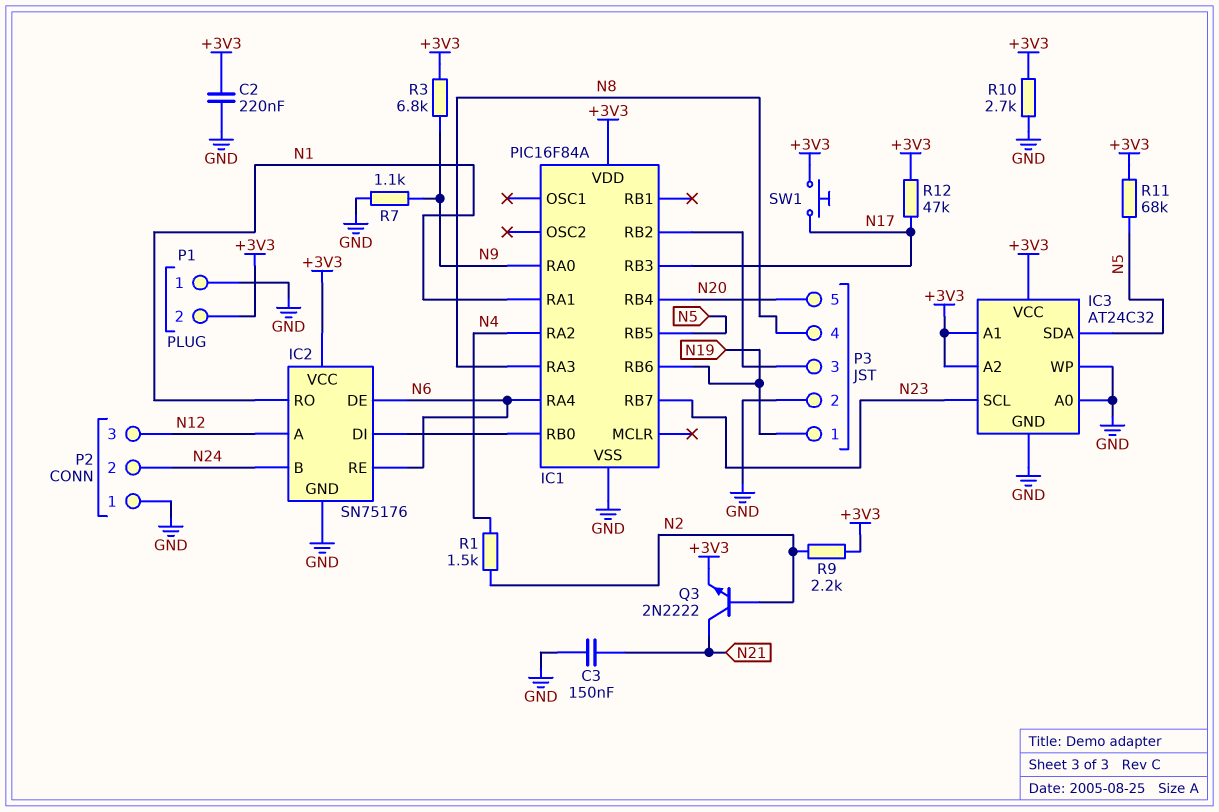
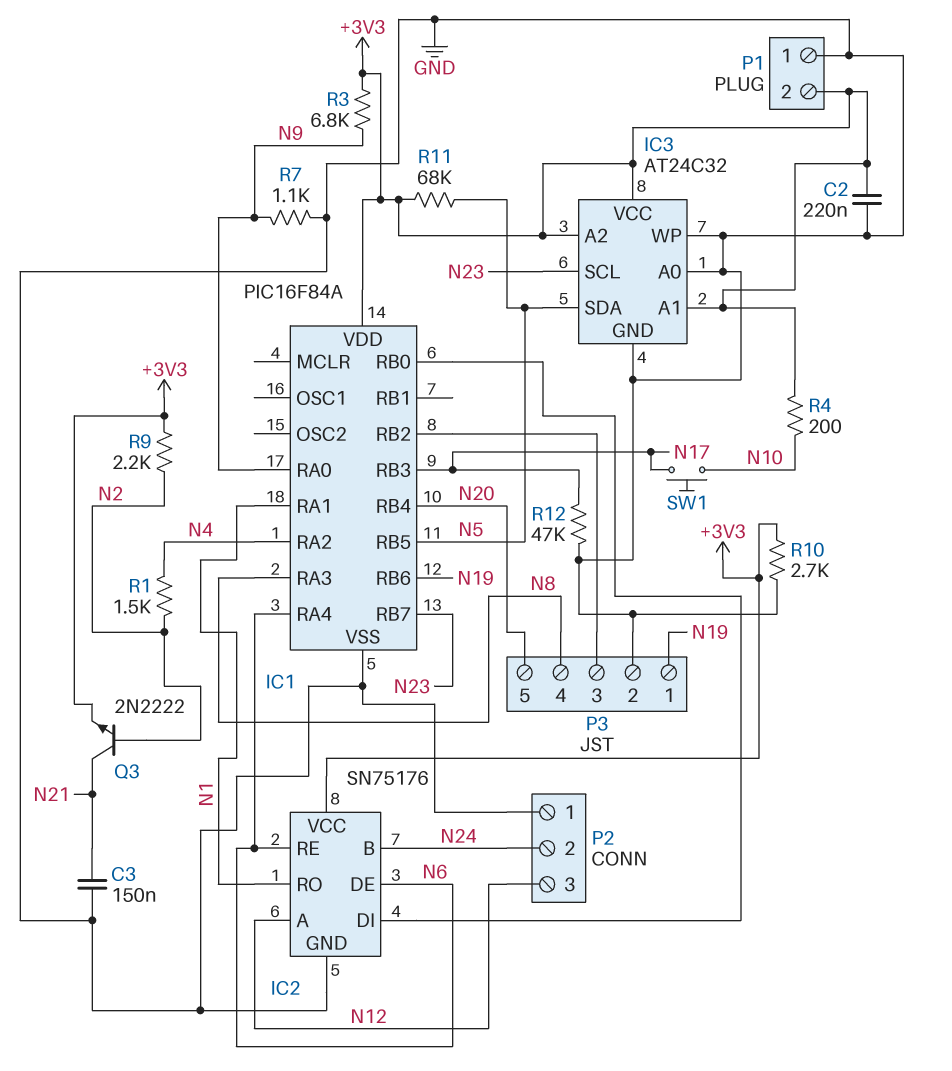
R4: none -> 200 (+3V3, N10)
R12: 47k (+3V3, N17) -> 47k (GND, N17)
SW1: button (+3V3, N17) -> button (N10, N17)

